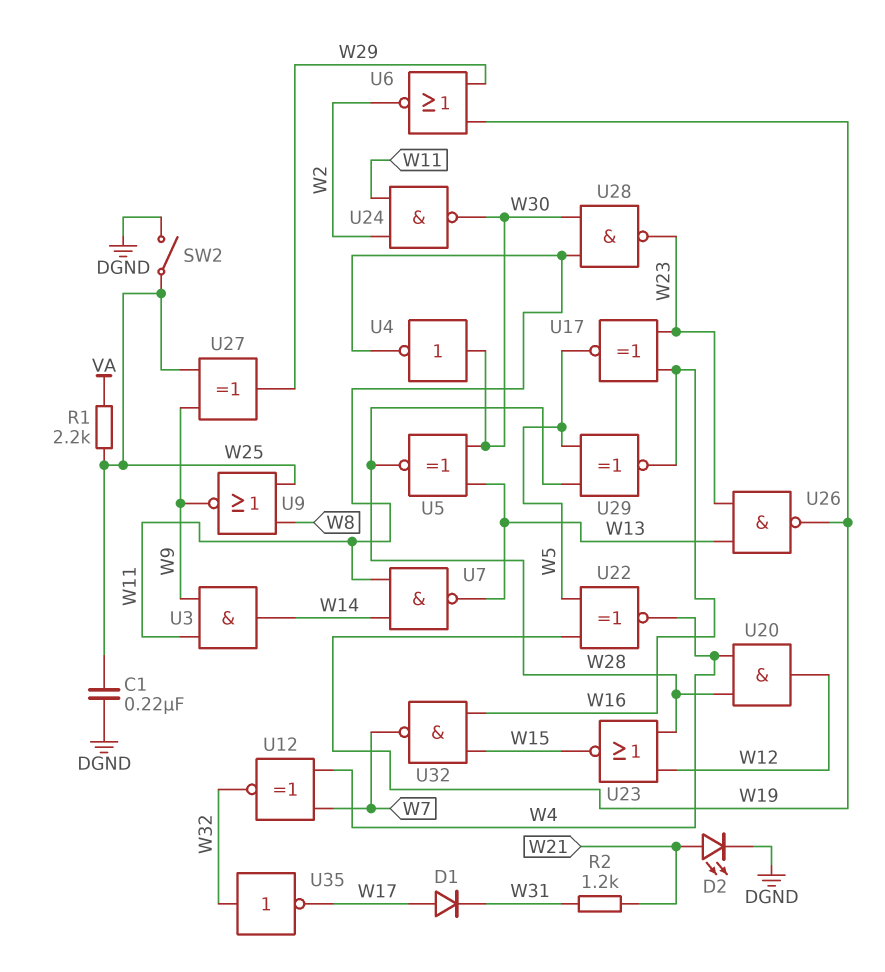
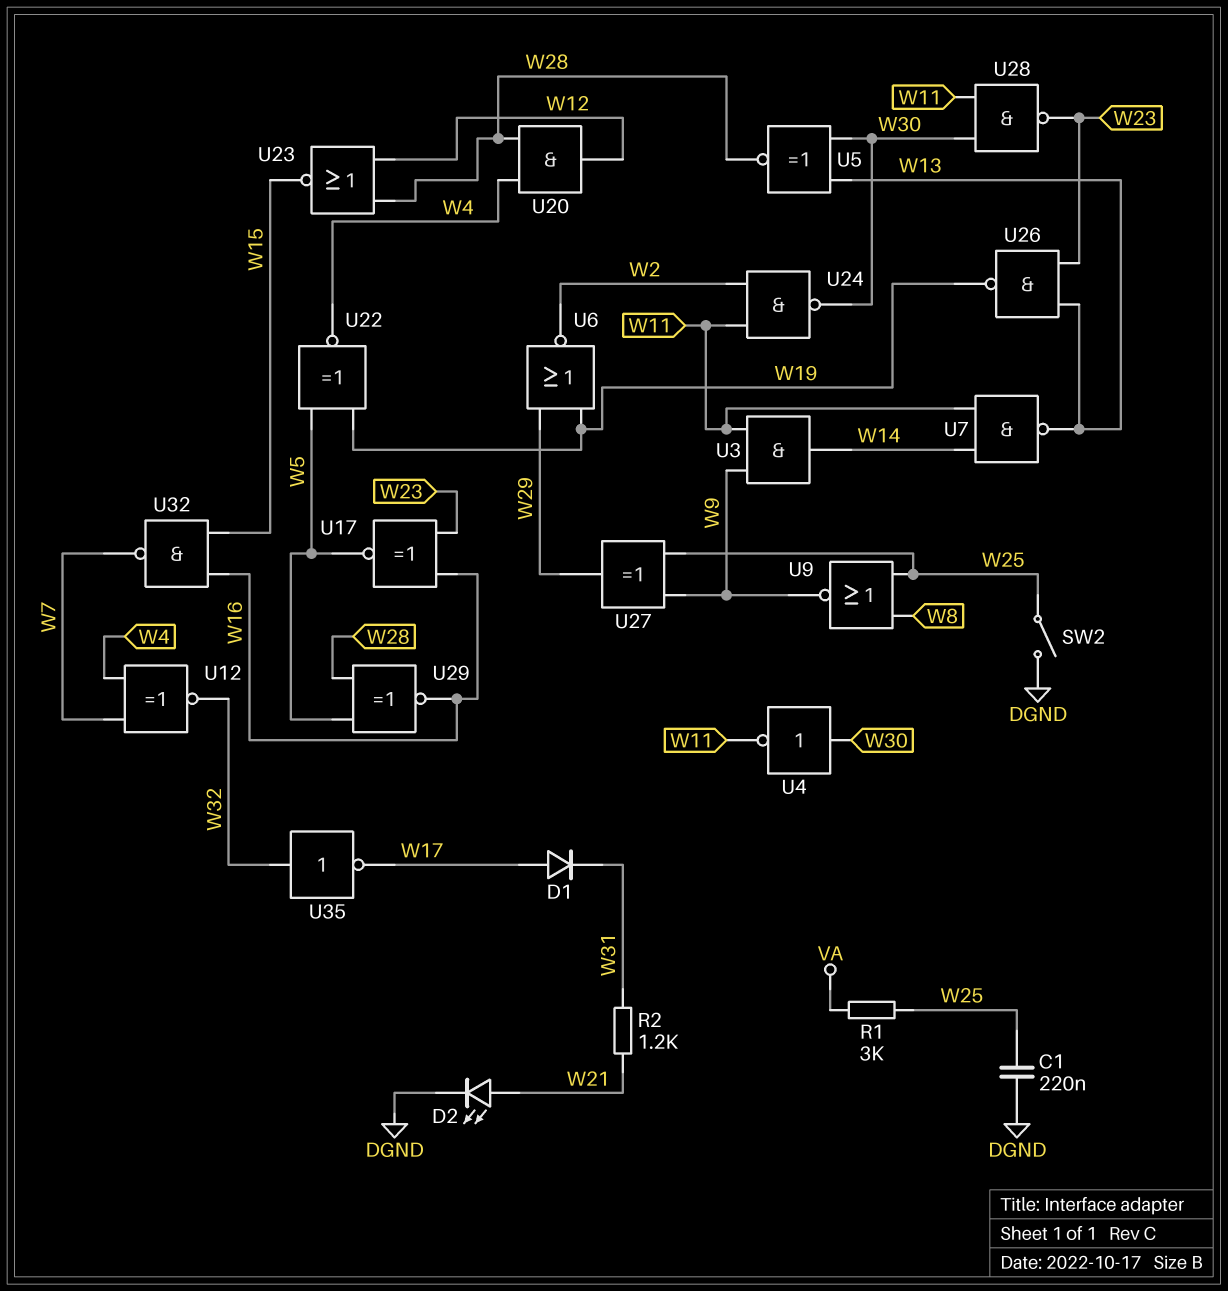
R1: 2.2k (VA, W25) -> 3k (VA, W25)

